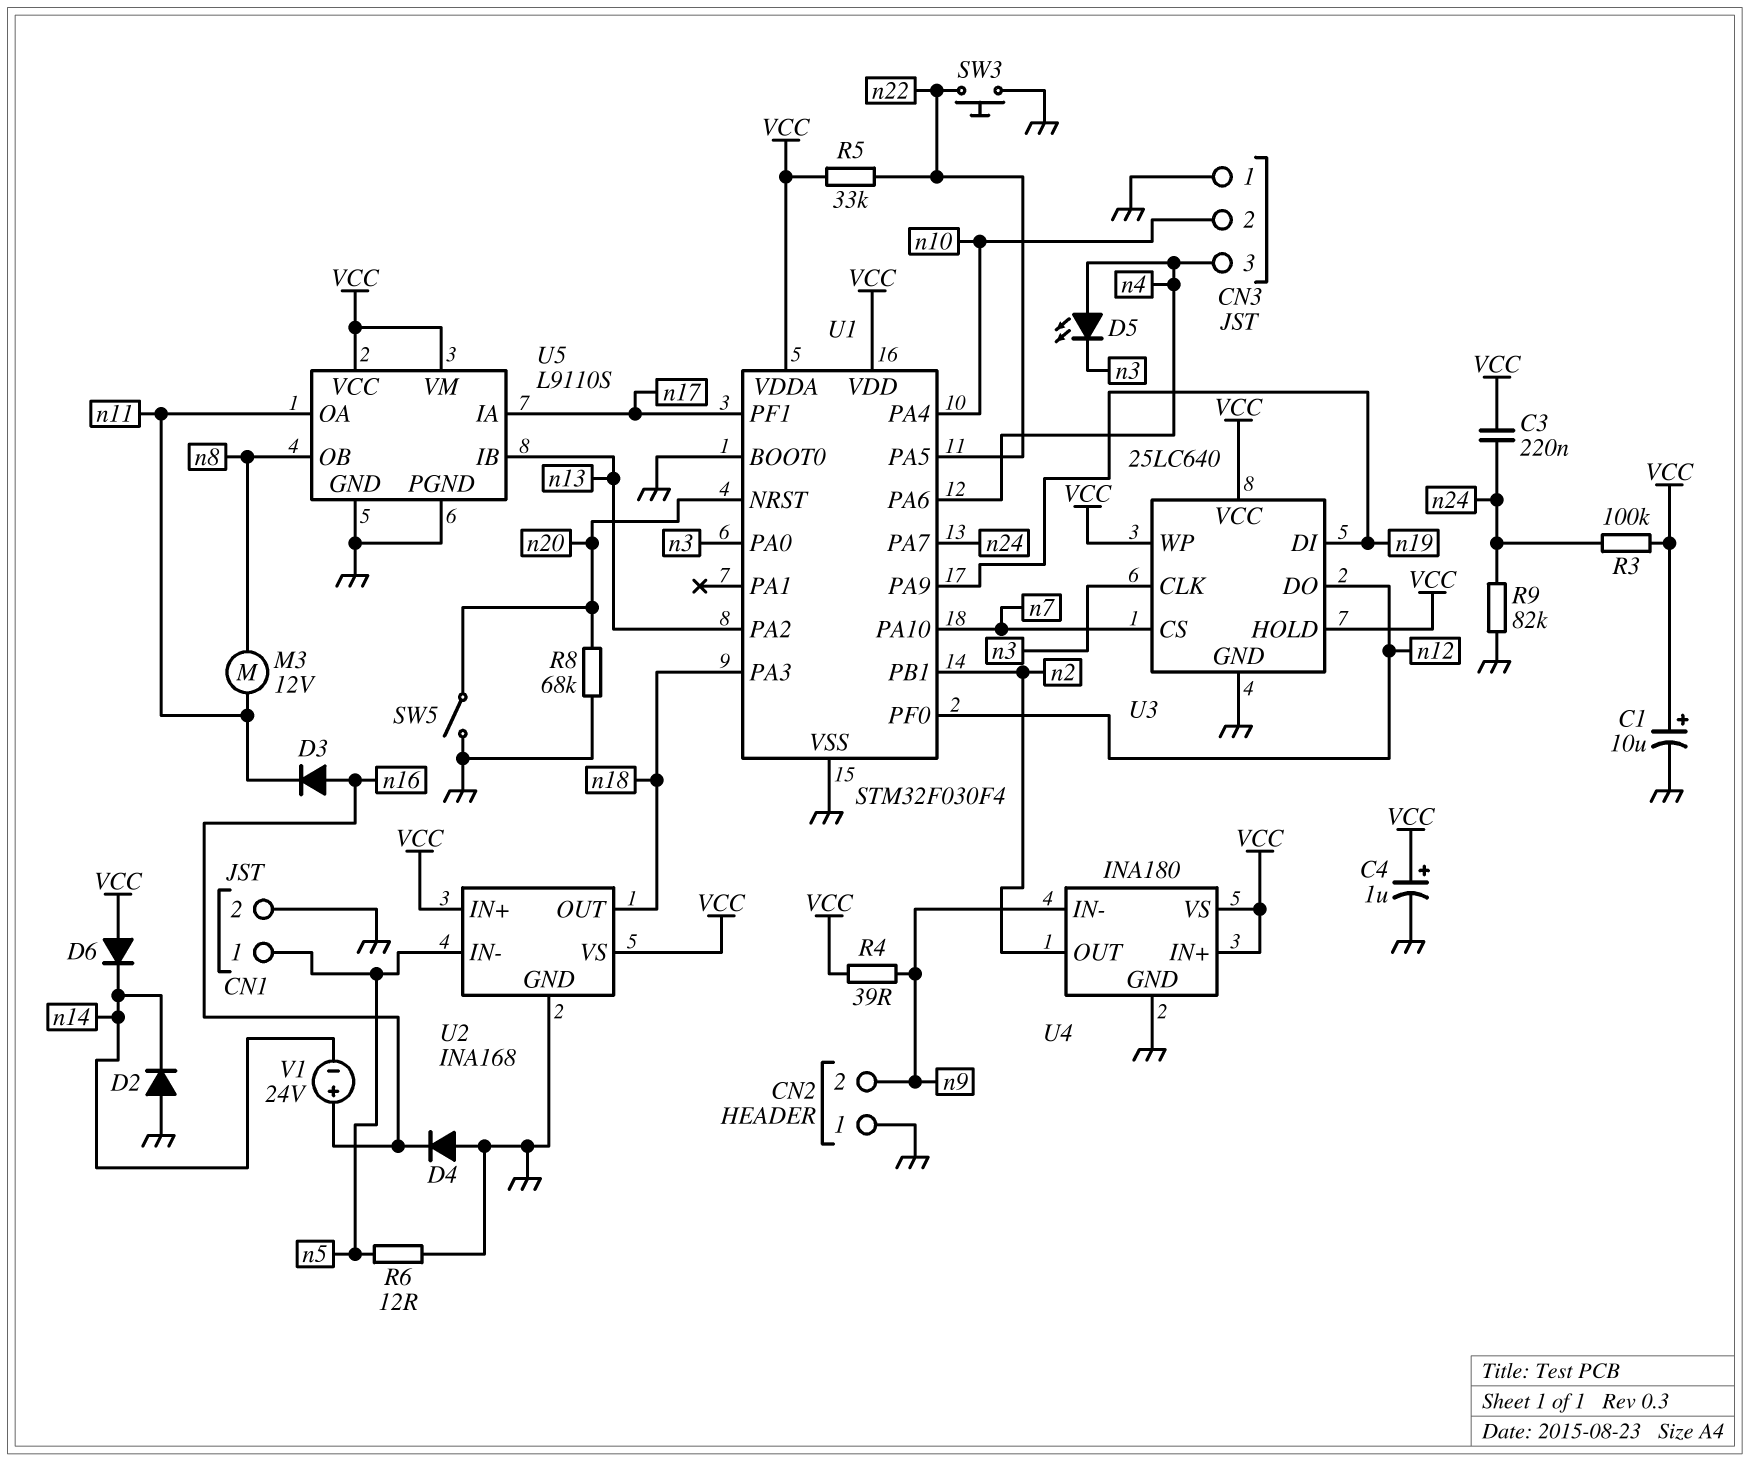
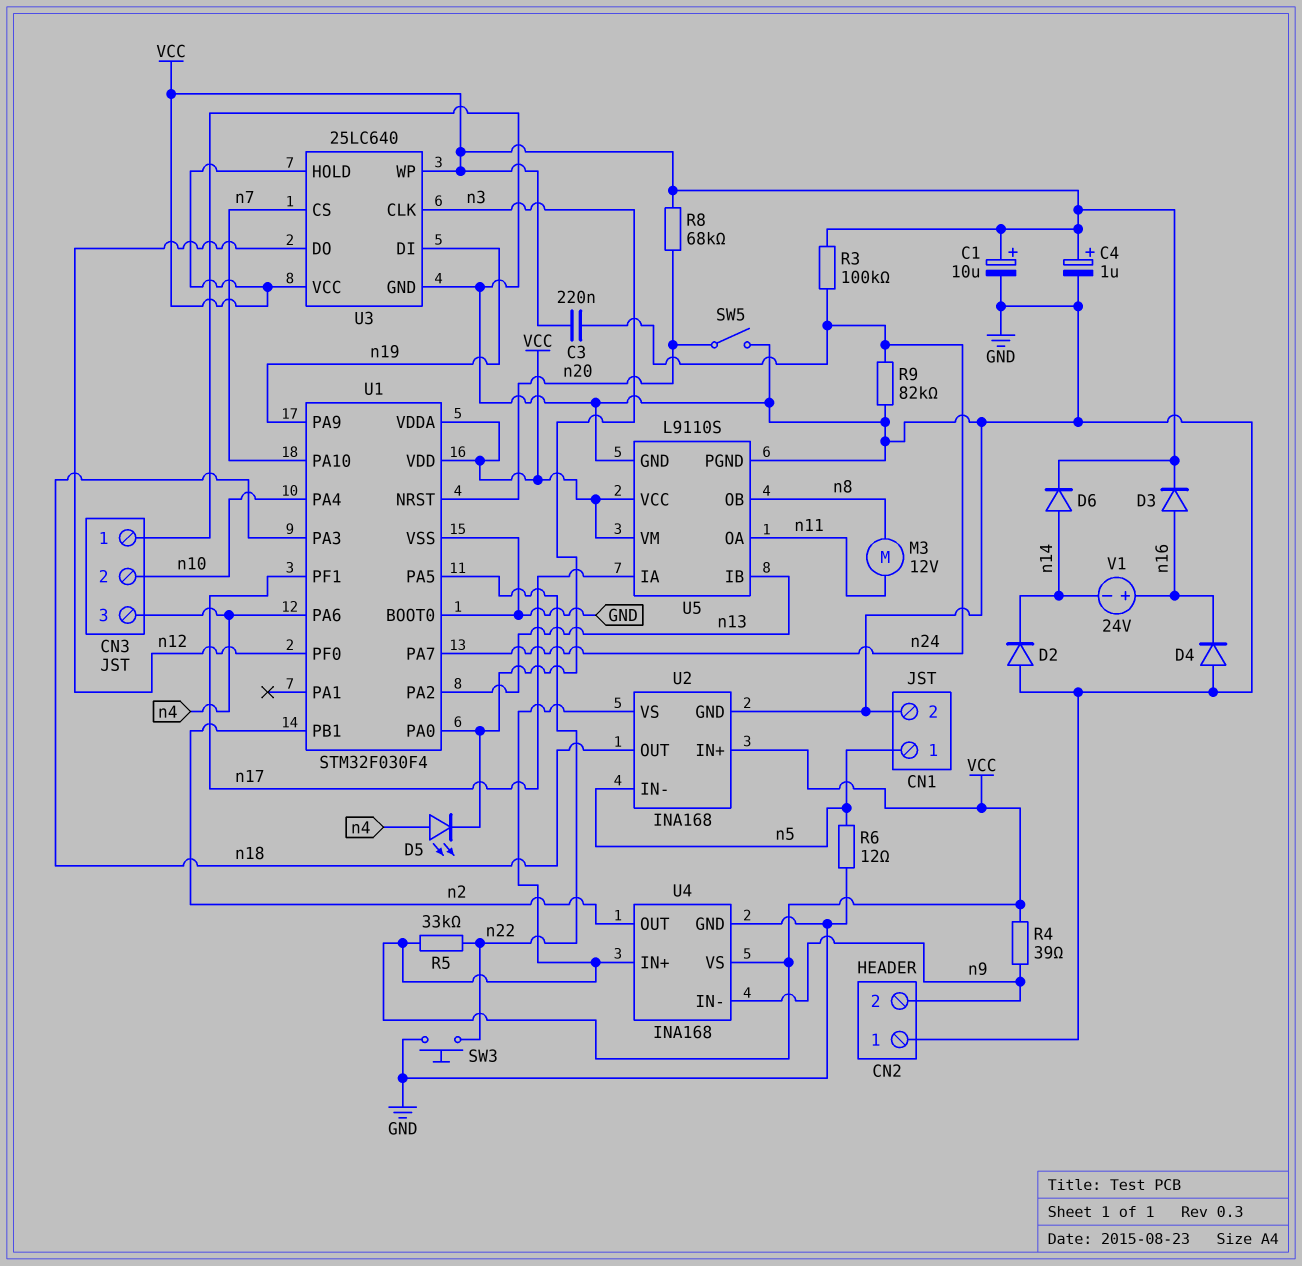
D3: diode (A n16, K n11) -> diode (A n16, K VCC)
D6: diode (A VCC, K n14) -> diode (A n14, K VCC)
R8: 68k (GND, n20) -> 68k (VCC, n20)
U4: INA180 -> INA168

